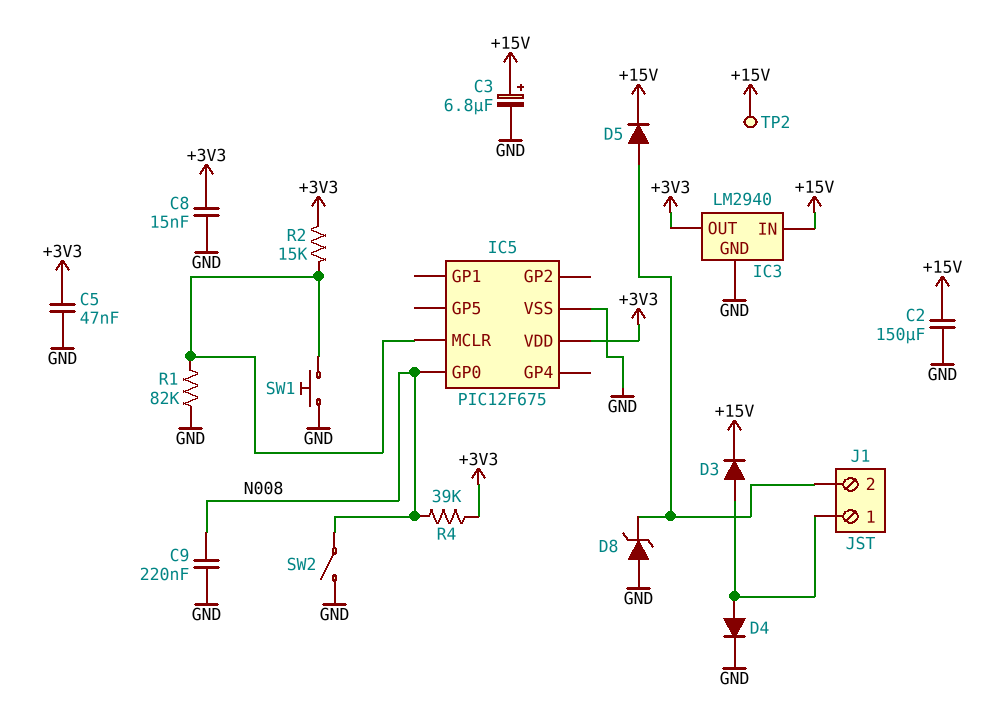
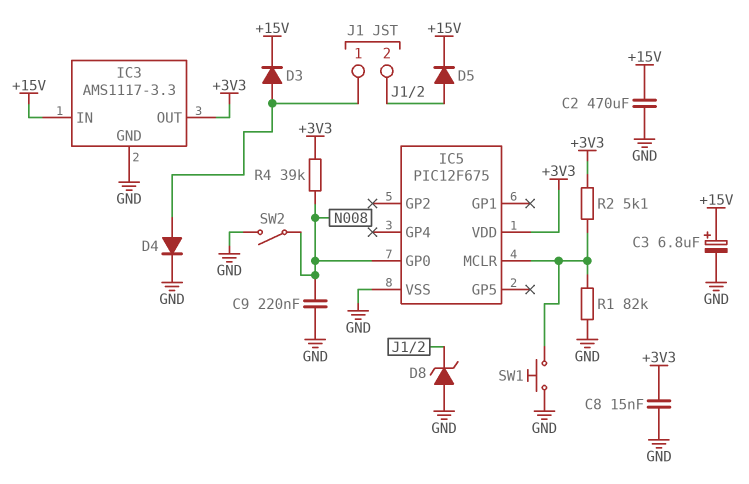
C2: 150uF (+15V, GND) -> 470uF (+15V, GND)
C5: 47nF (+3V3, GND) -> none
IC3: LM2940 -> AMS1117-3.3
R2: 15k (+3V3, IC5/MCLR) -> 5.1k (+3V3, IC5/MCLR)
TP2: test point (+15V) -> none

